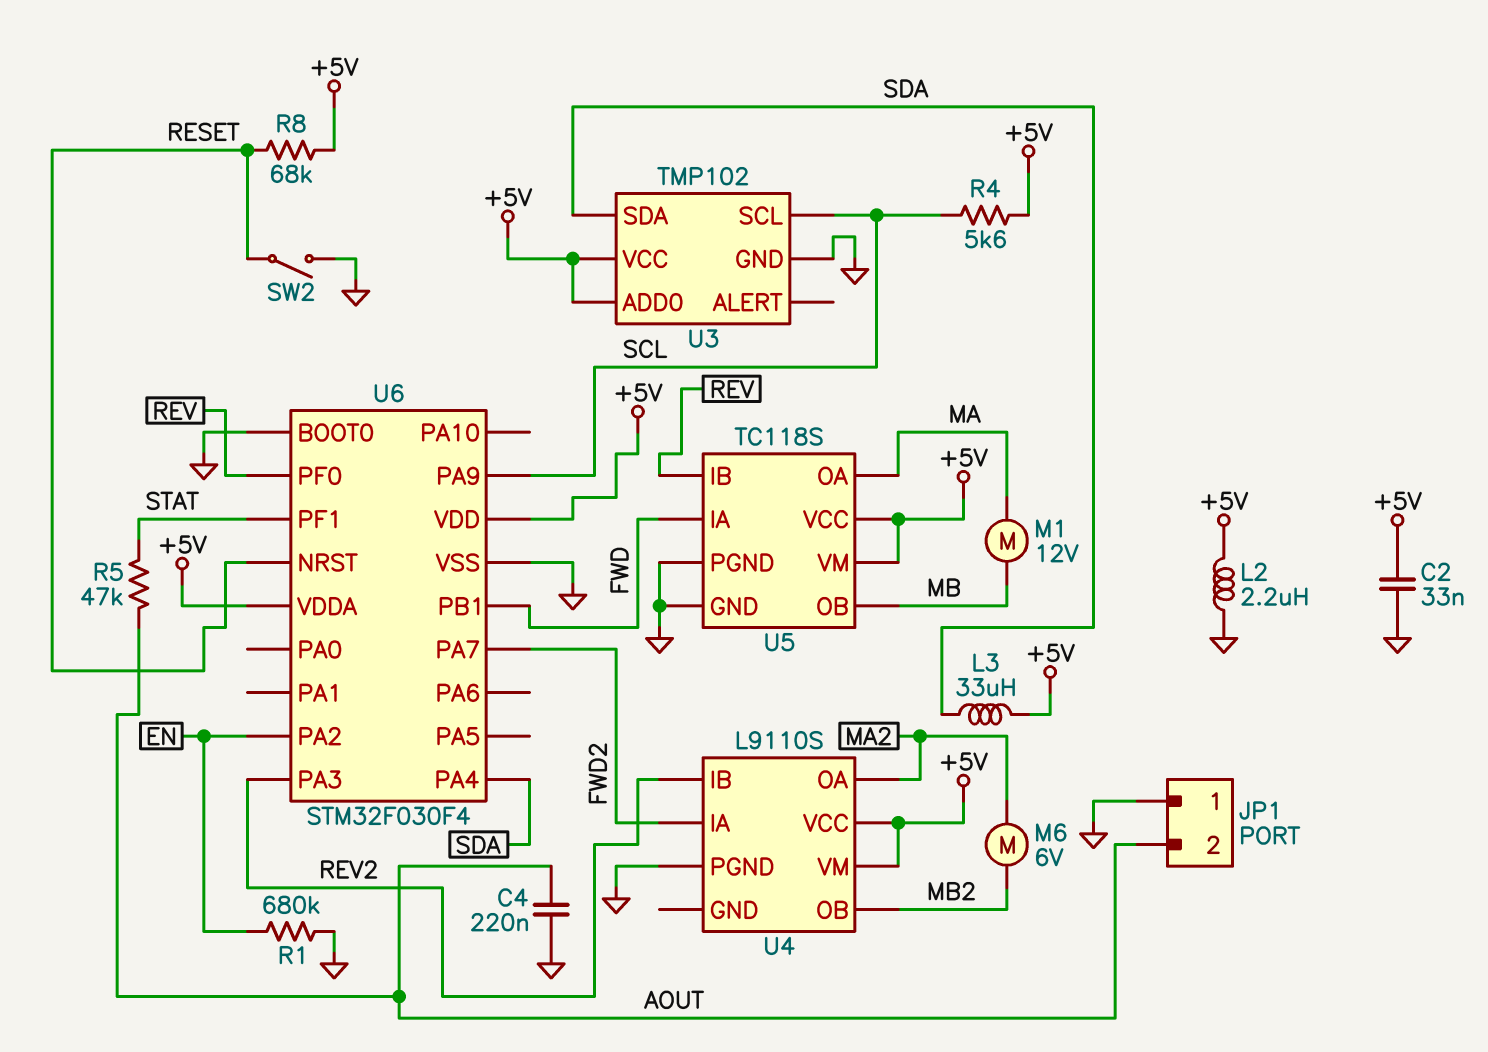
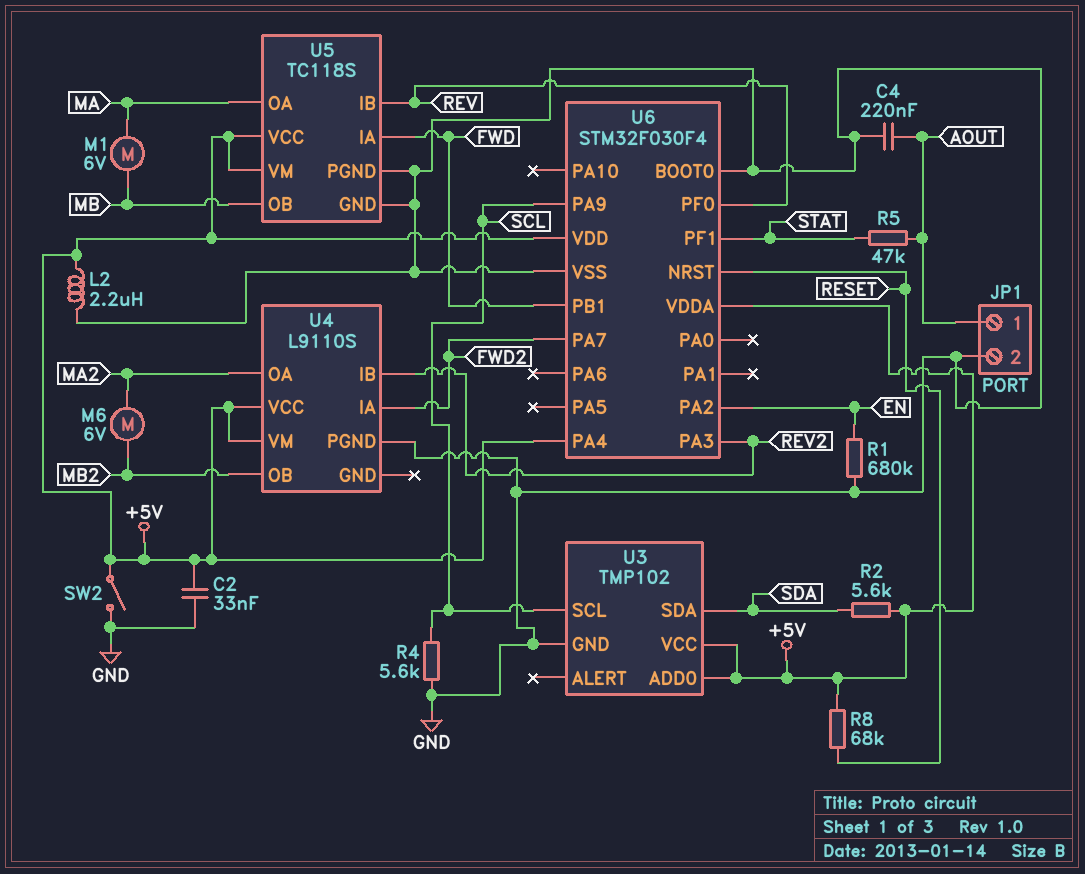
JP1 pin 1: GND -> AOUT
JP1 pin 2: AOUT -> GND
L3: 33uH (+5V, SDA) -> none
M1: motor 12V (MA, MB) -> motor 6V (MA, MB)
R2: none -> 5.6k (+5V, SDA)
R4: 5.6k (+5V, SCL) -> 5.6k (GND, SCL)
SW2: switch (GND, RESET) -> switch (+5V, GND)
U6 pin PA4: SDA -> +5V

